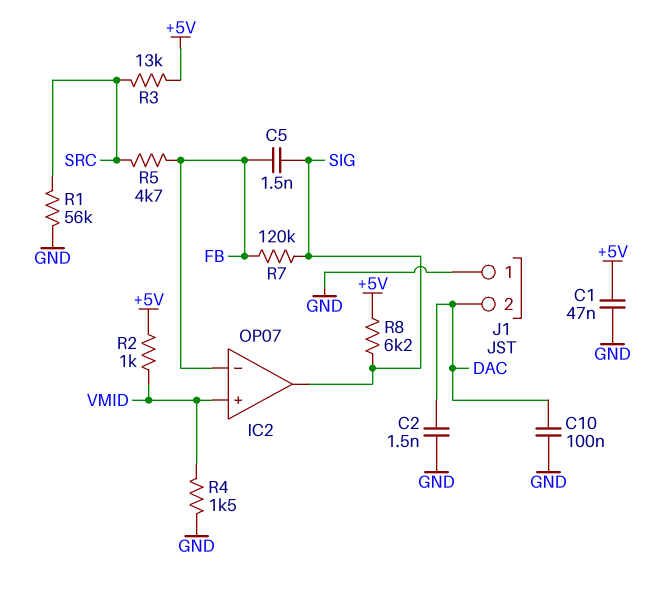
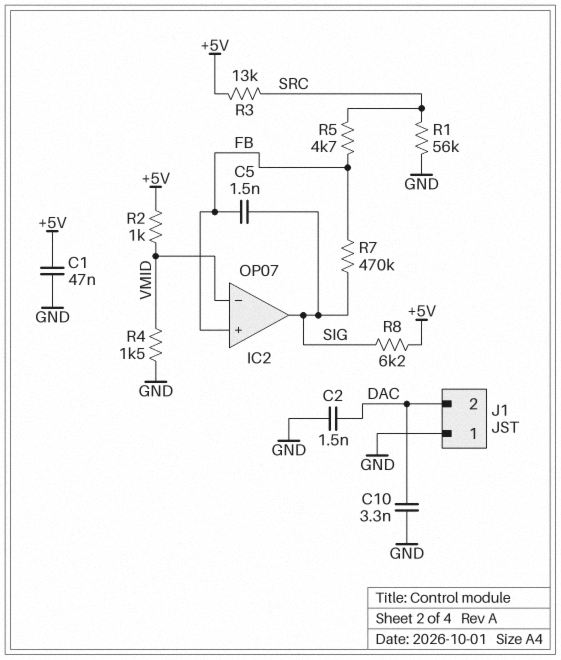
C10: 100nF (DAC, GND) -> 3.3nF (DAC, GND)
IC2 pin in+: VMID -> FB
IC2 pin in-: FB -> VMID
R7: 120k (FB, SIG) -> 470k (FB, SIG)

